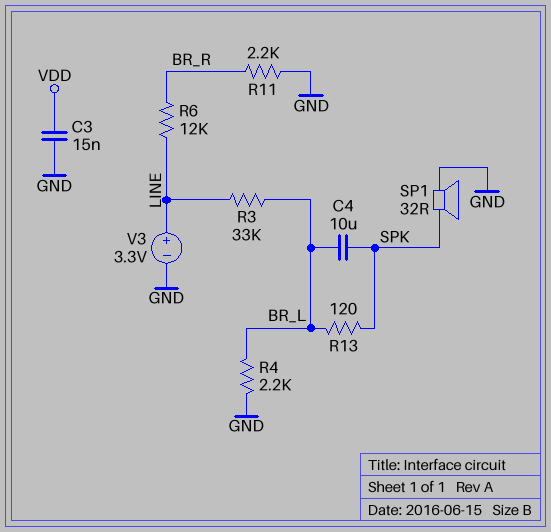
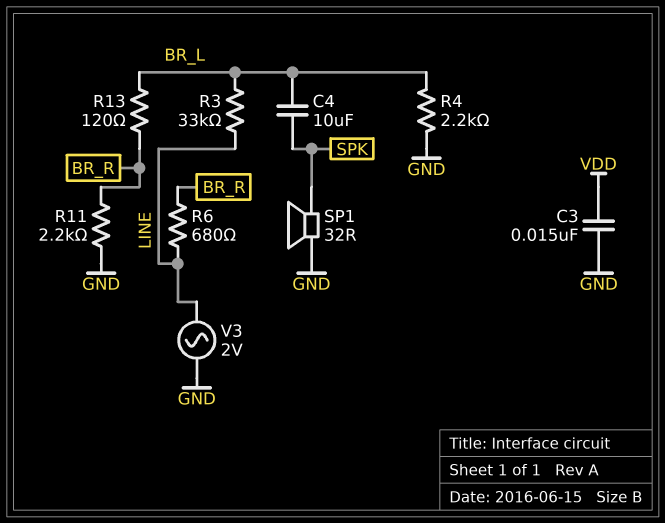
R6: 12k (BR_R, LINE) -> 680 (BR_R, LINE)
R13: 120 (BR_L, SPK) -> 120 (BR_L, BR_R)
V3: 3.3V (plus LINE, minus GND) -> AC 2V (GND, LINE)

